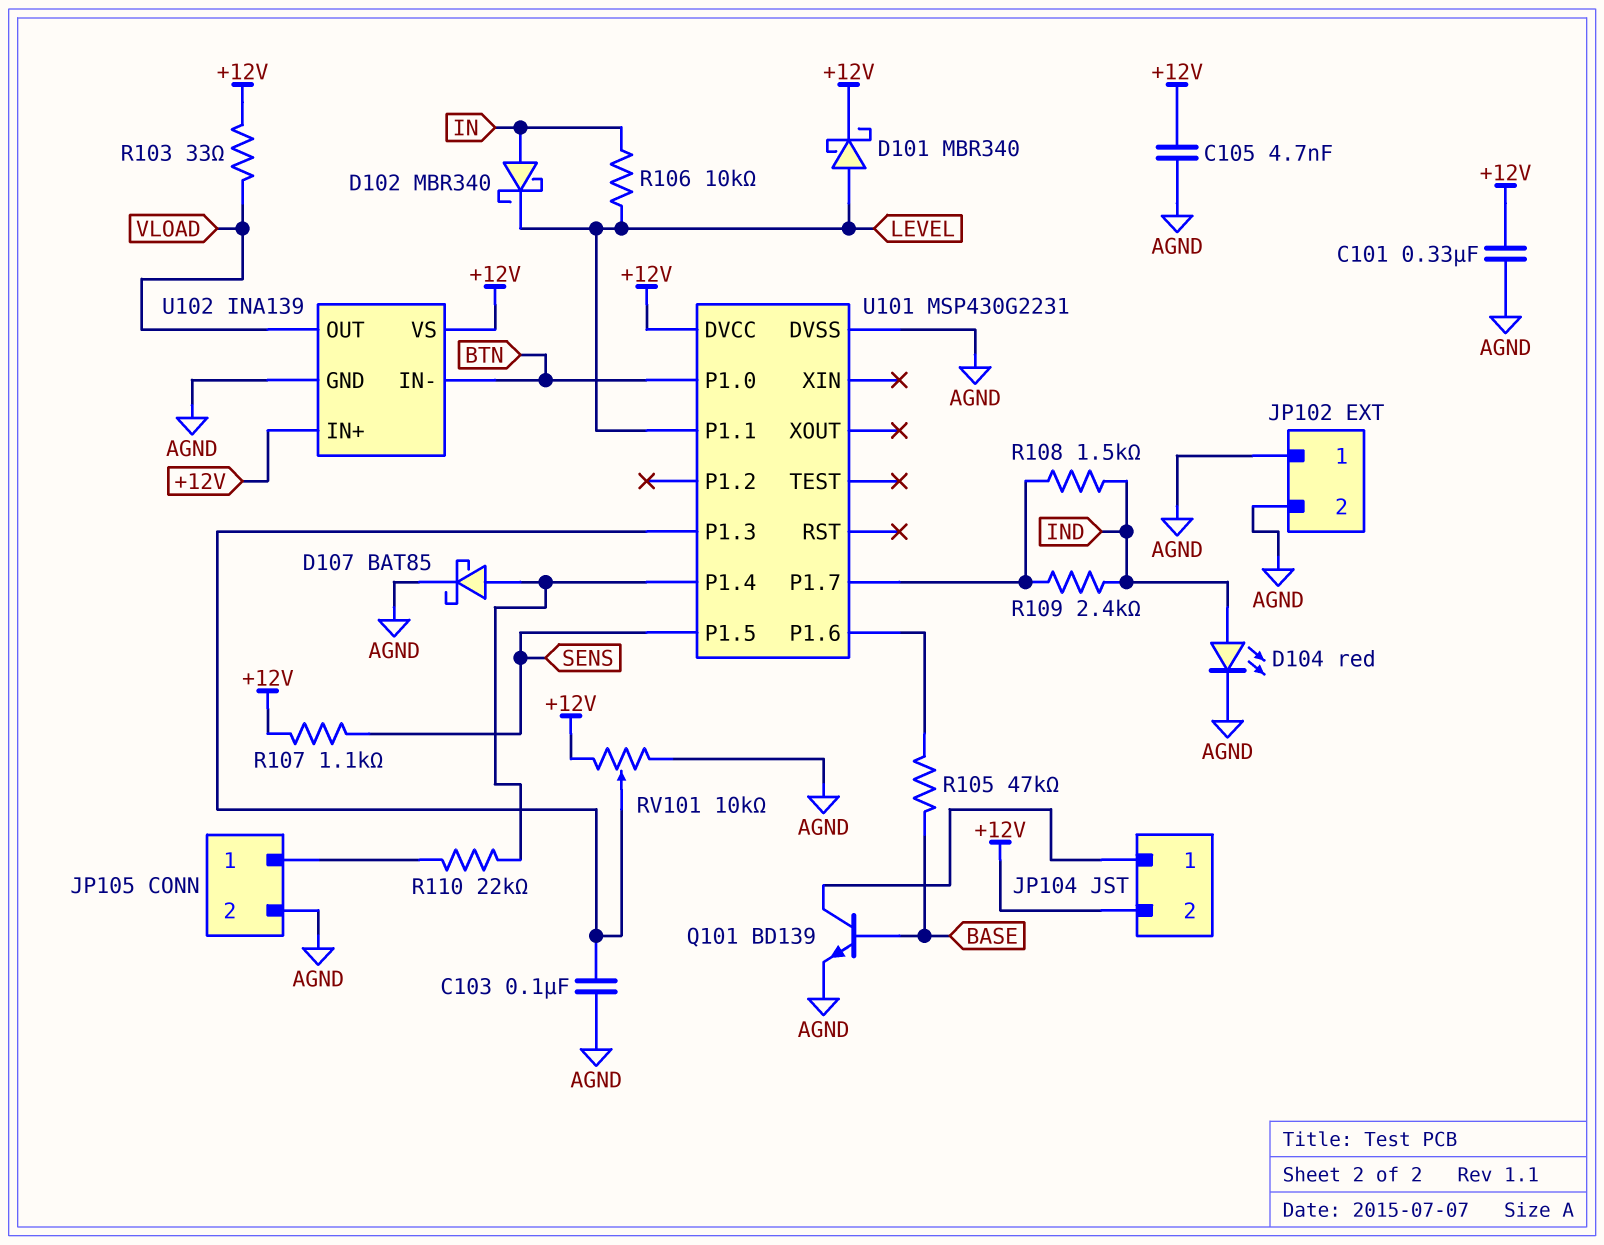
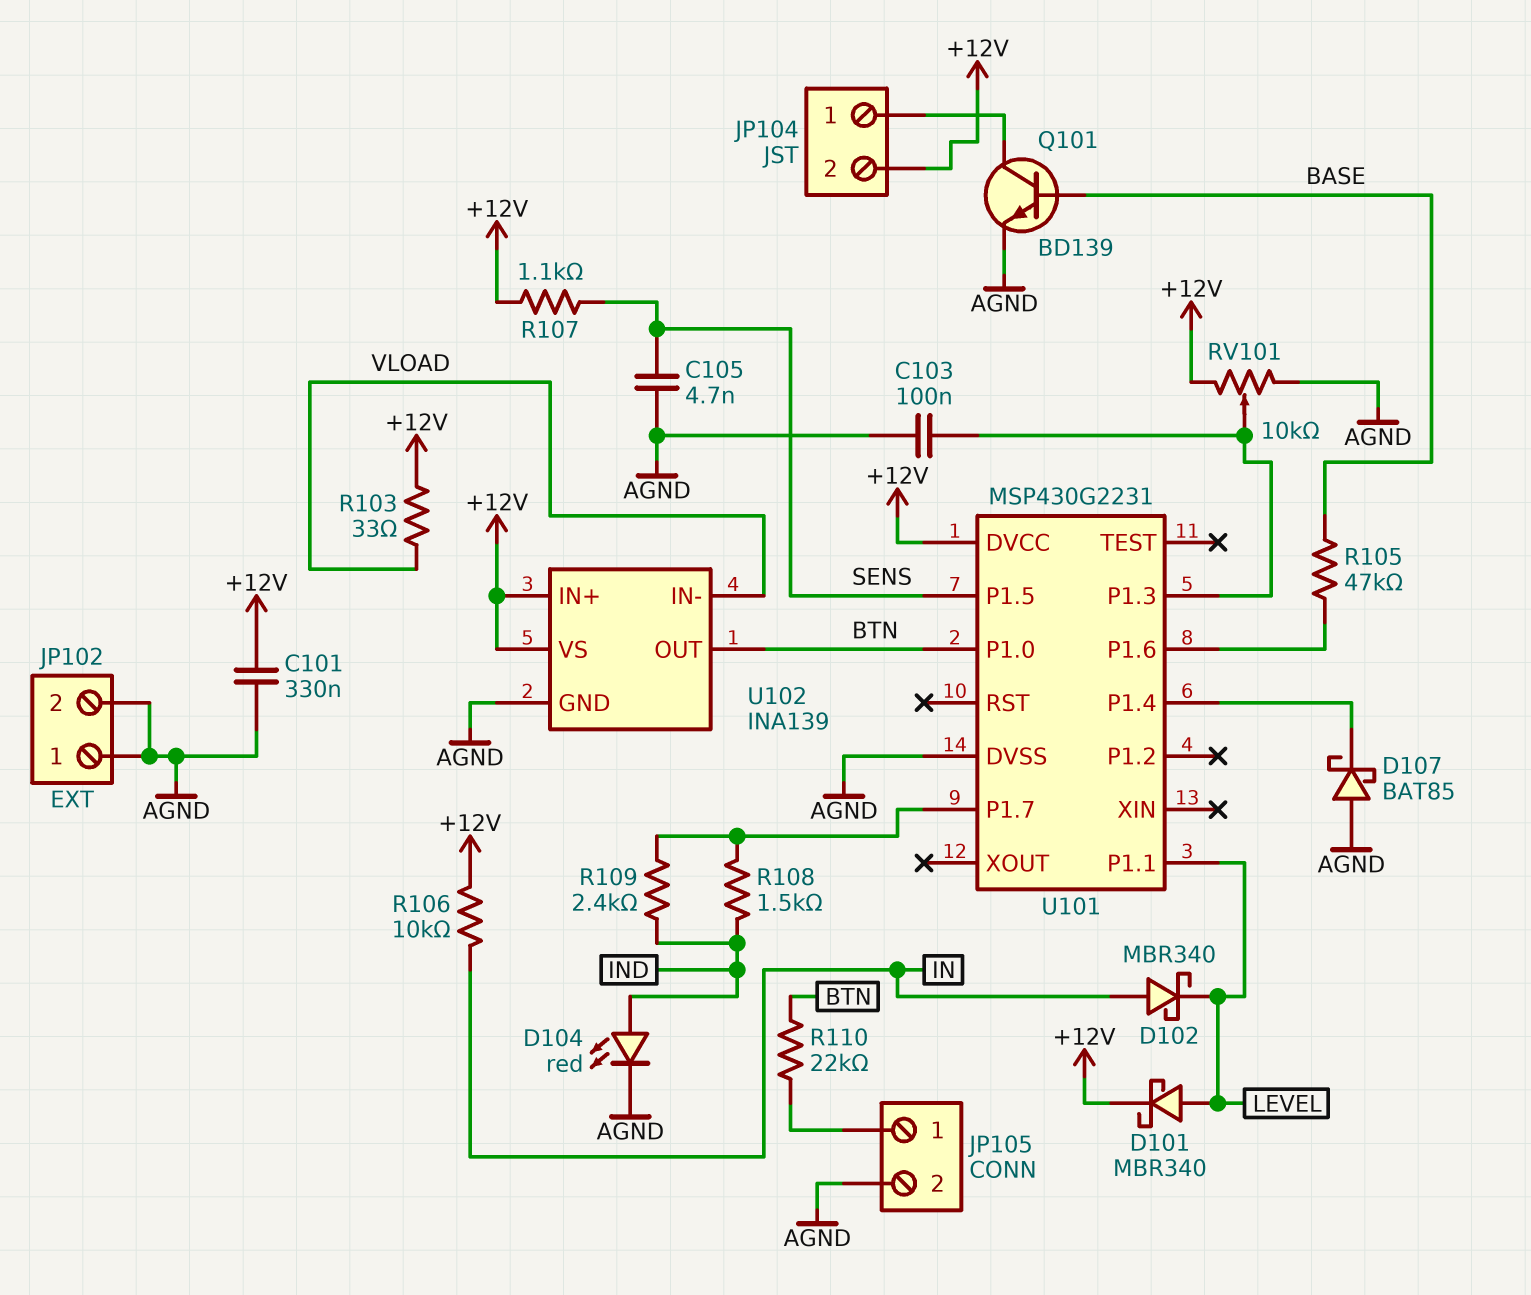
C105: 4.7nF (+12V, AGND) -> 4.7nF (AGND, SENS)
D107: schottky BAT85 (A U101/P1.4, K AGND) -> schottky BAT85 (A AGND, K U101/P1.4)
R106: 10k (IN, LEVEL) -> 10k (+12V, IN)
R110: 22k (JP105/1, U101/P1.4) -> 22k (BTN, JP105/1)
U102 pin IN-: BTN -> VLOAD
U102 pin OUT: VLOAD -> BTN

